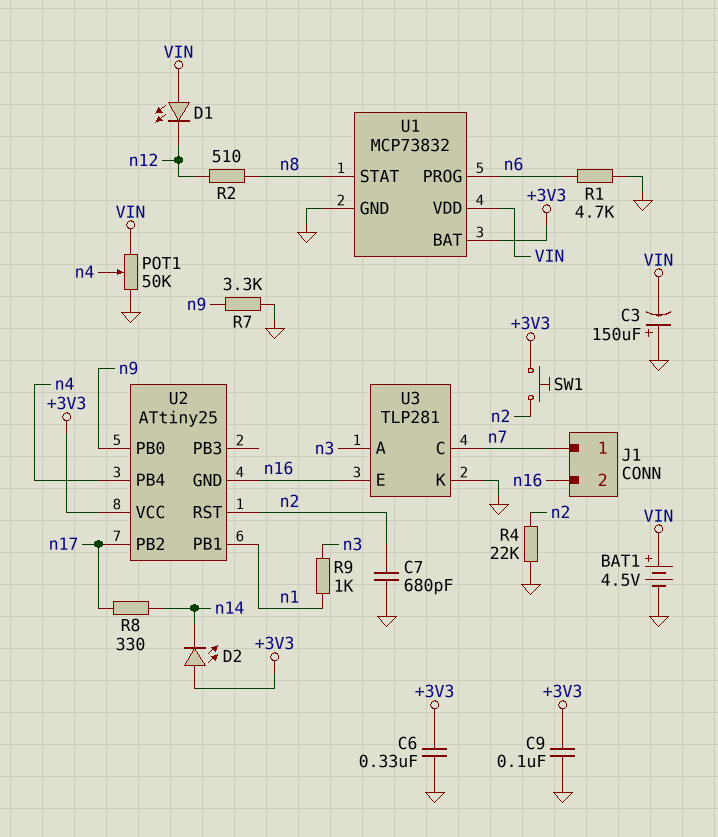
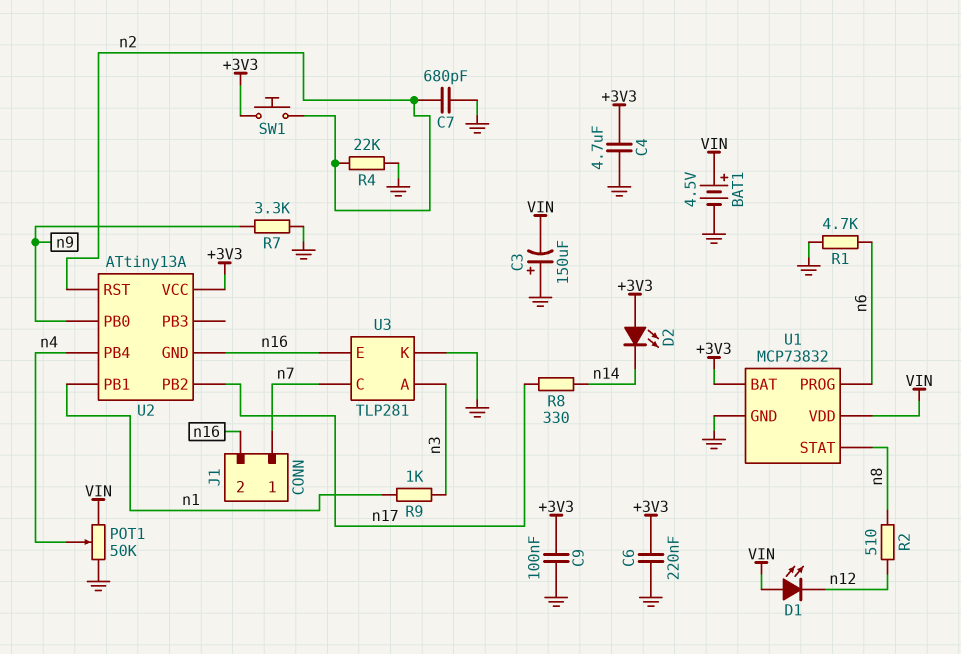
C4: none -> 4.7uF (+3V3, GND)
C6: 330nF (+3V3, GND) -> 220nF (+3V3, GND)
U2: ATtiny25 -> ATtiny13A

